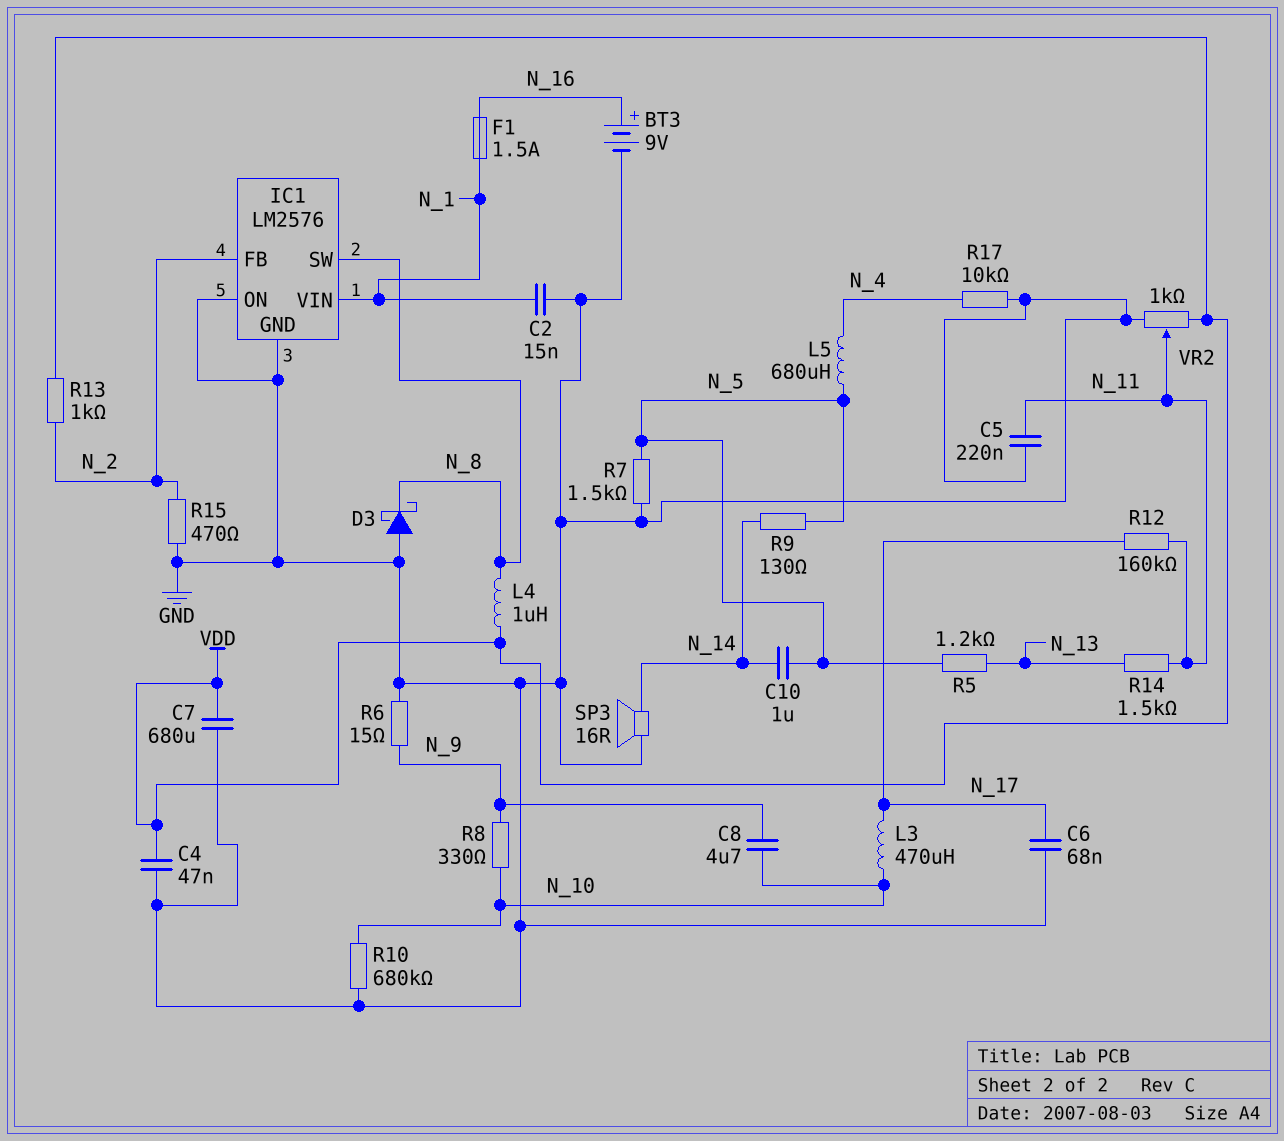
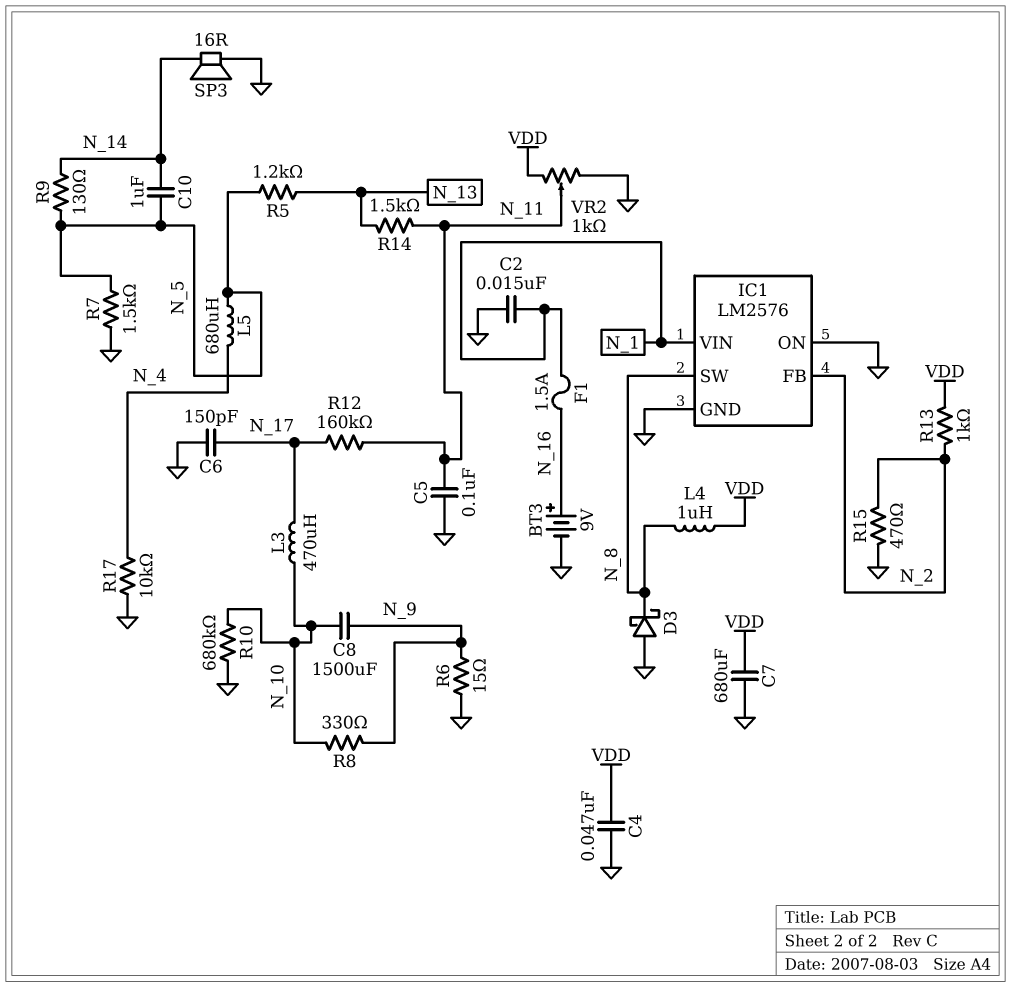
C5: 220nF (GND, N_11) -> 100nF (GND, N_11)
C6: 68nF (GND, N_17) -> 150pF (GND, N_17)
C8: 4.7uF (N_9, N_10) -> 1500uF (N_9, N_10)

